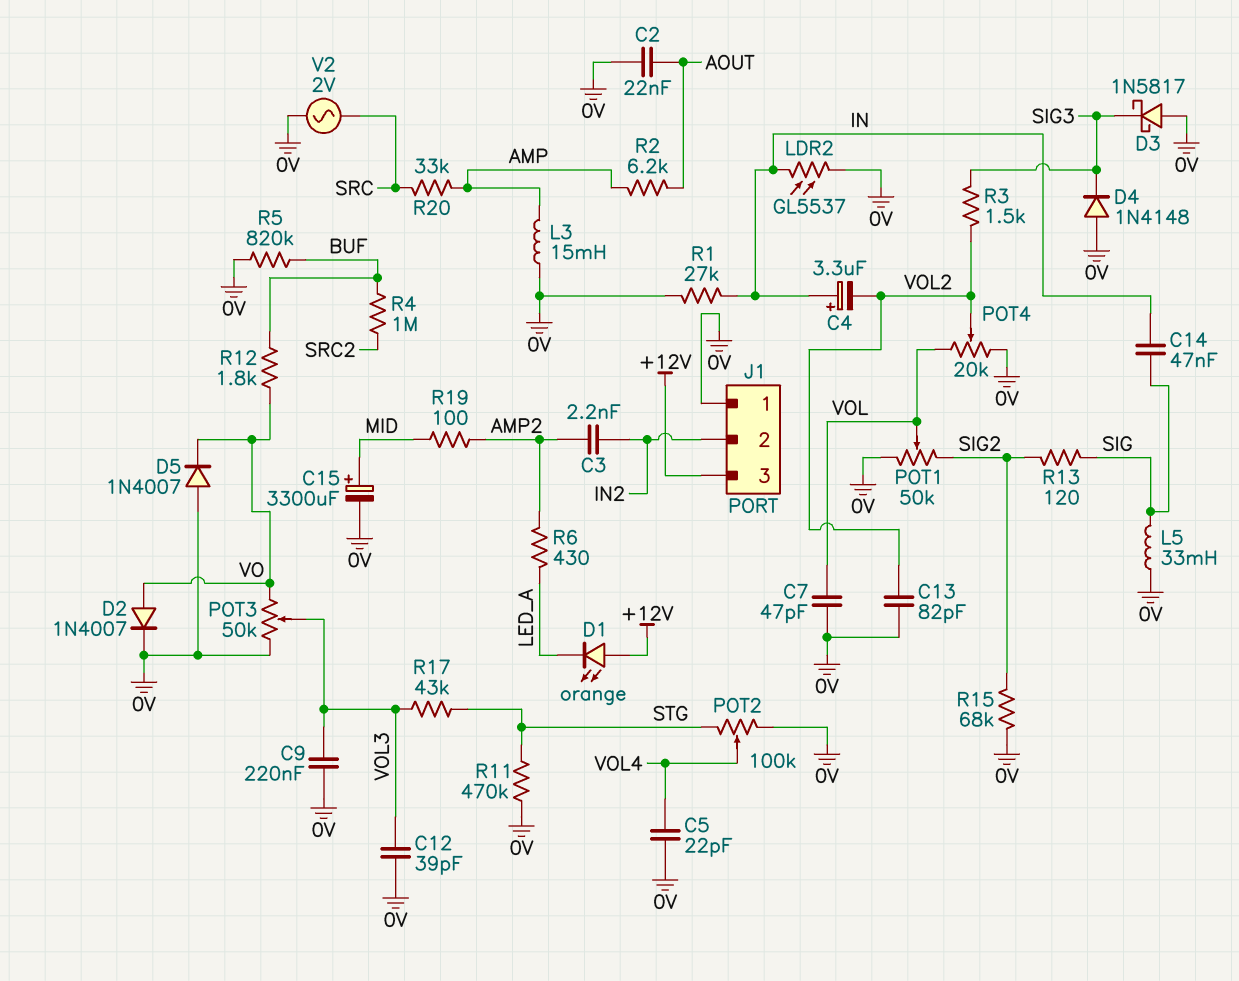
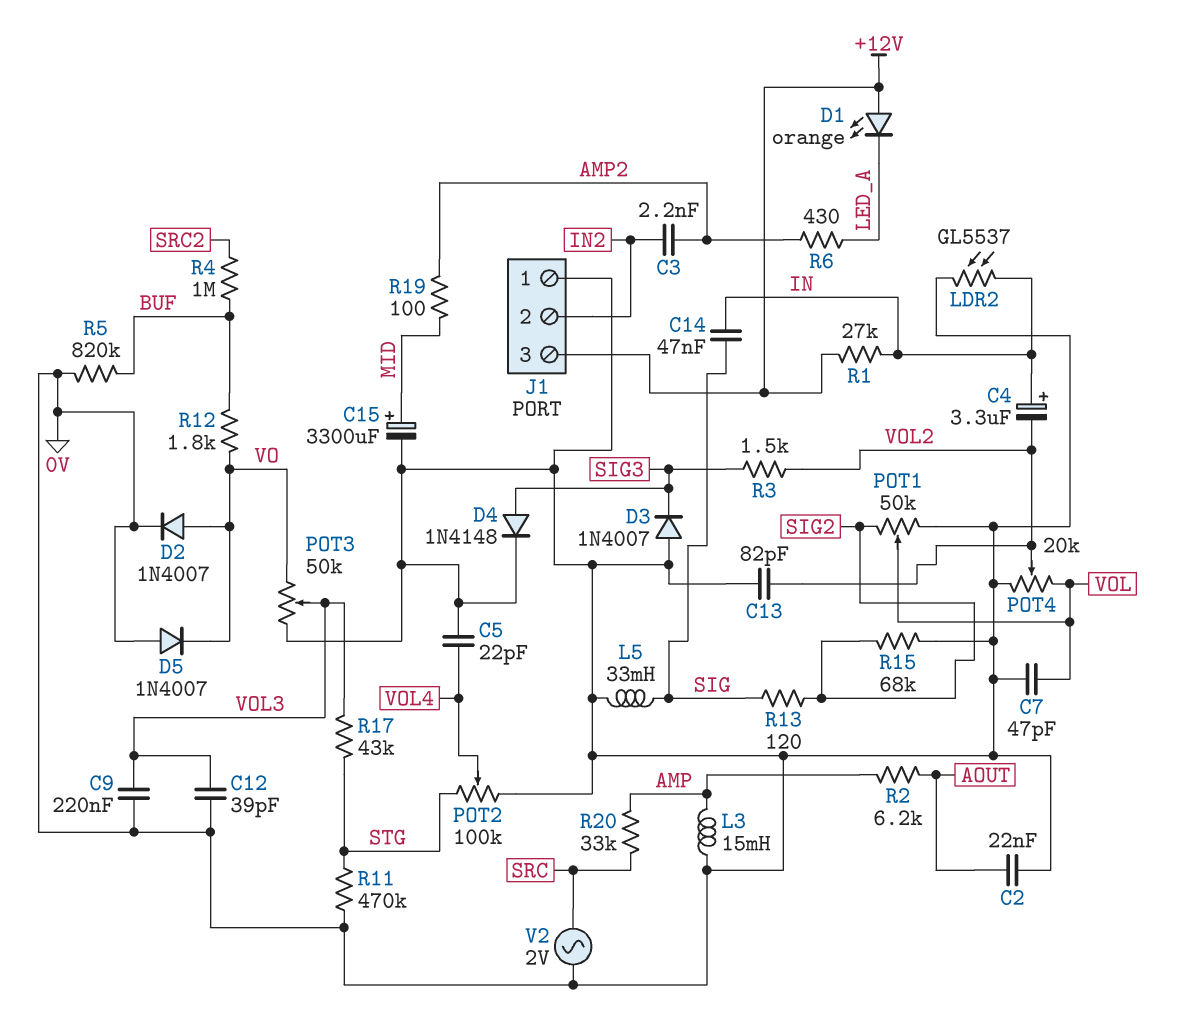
D3: schottky 1N5817 (A 0V, K SIG3) -> diode 1N4007 (A 0V, K SIG3)
D4: diode 1N4148 (A 0V, K SIG3) -> diode 1N4148 (A SIG3, K 0V)
R1: 27k (0V, IN) -> 27k (+12V, IN)

